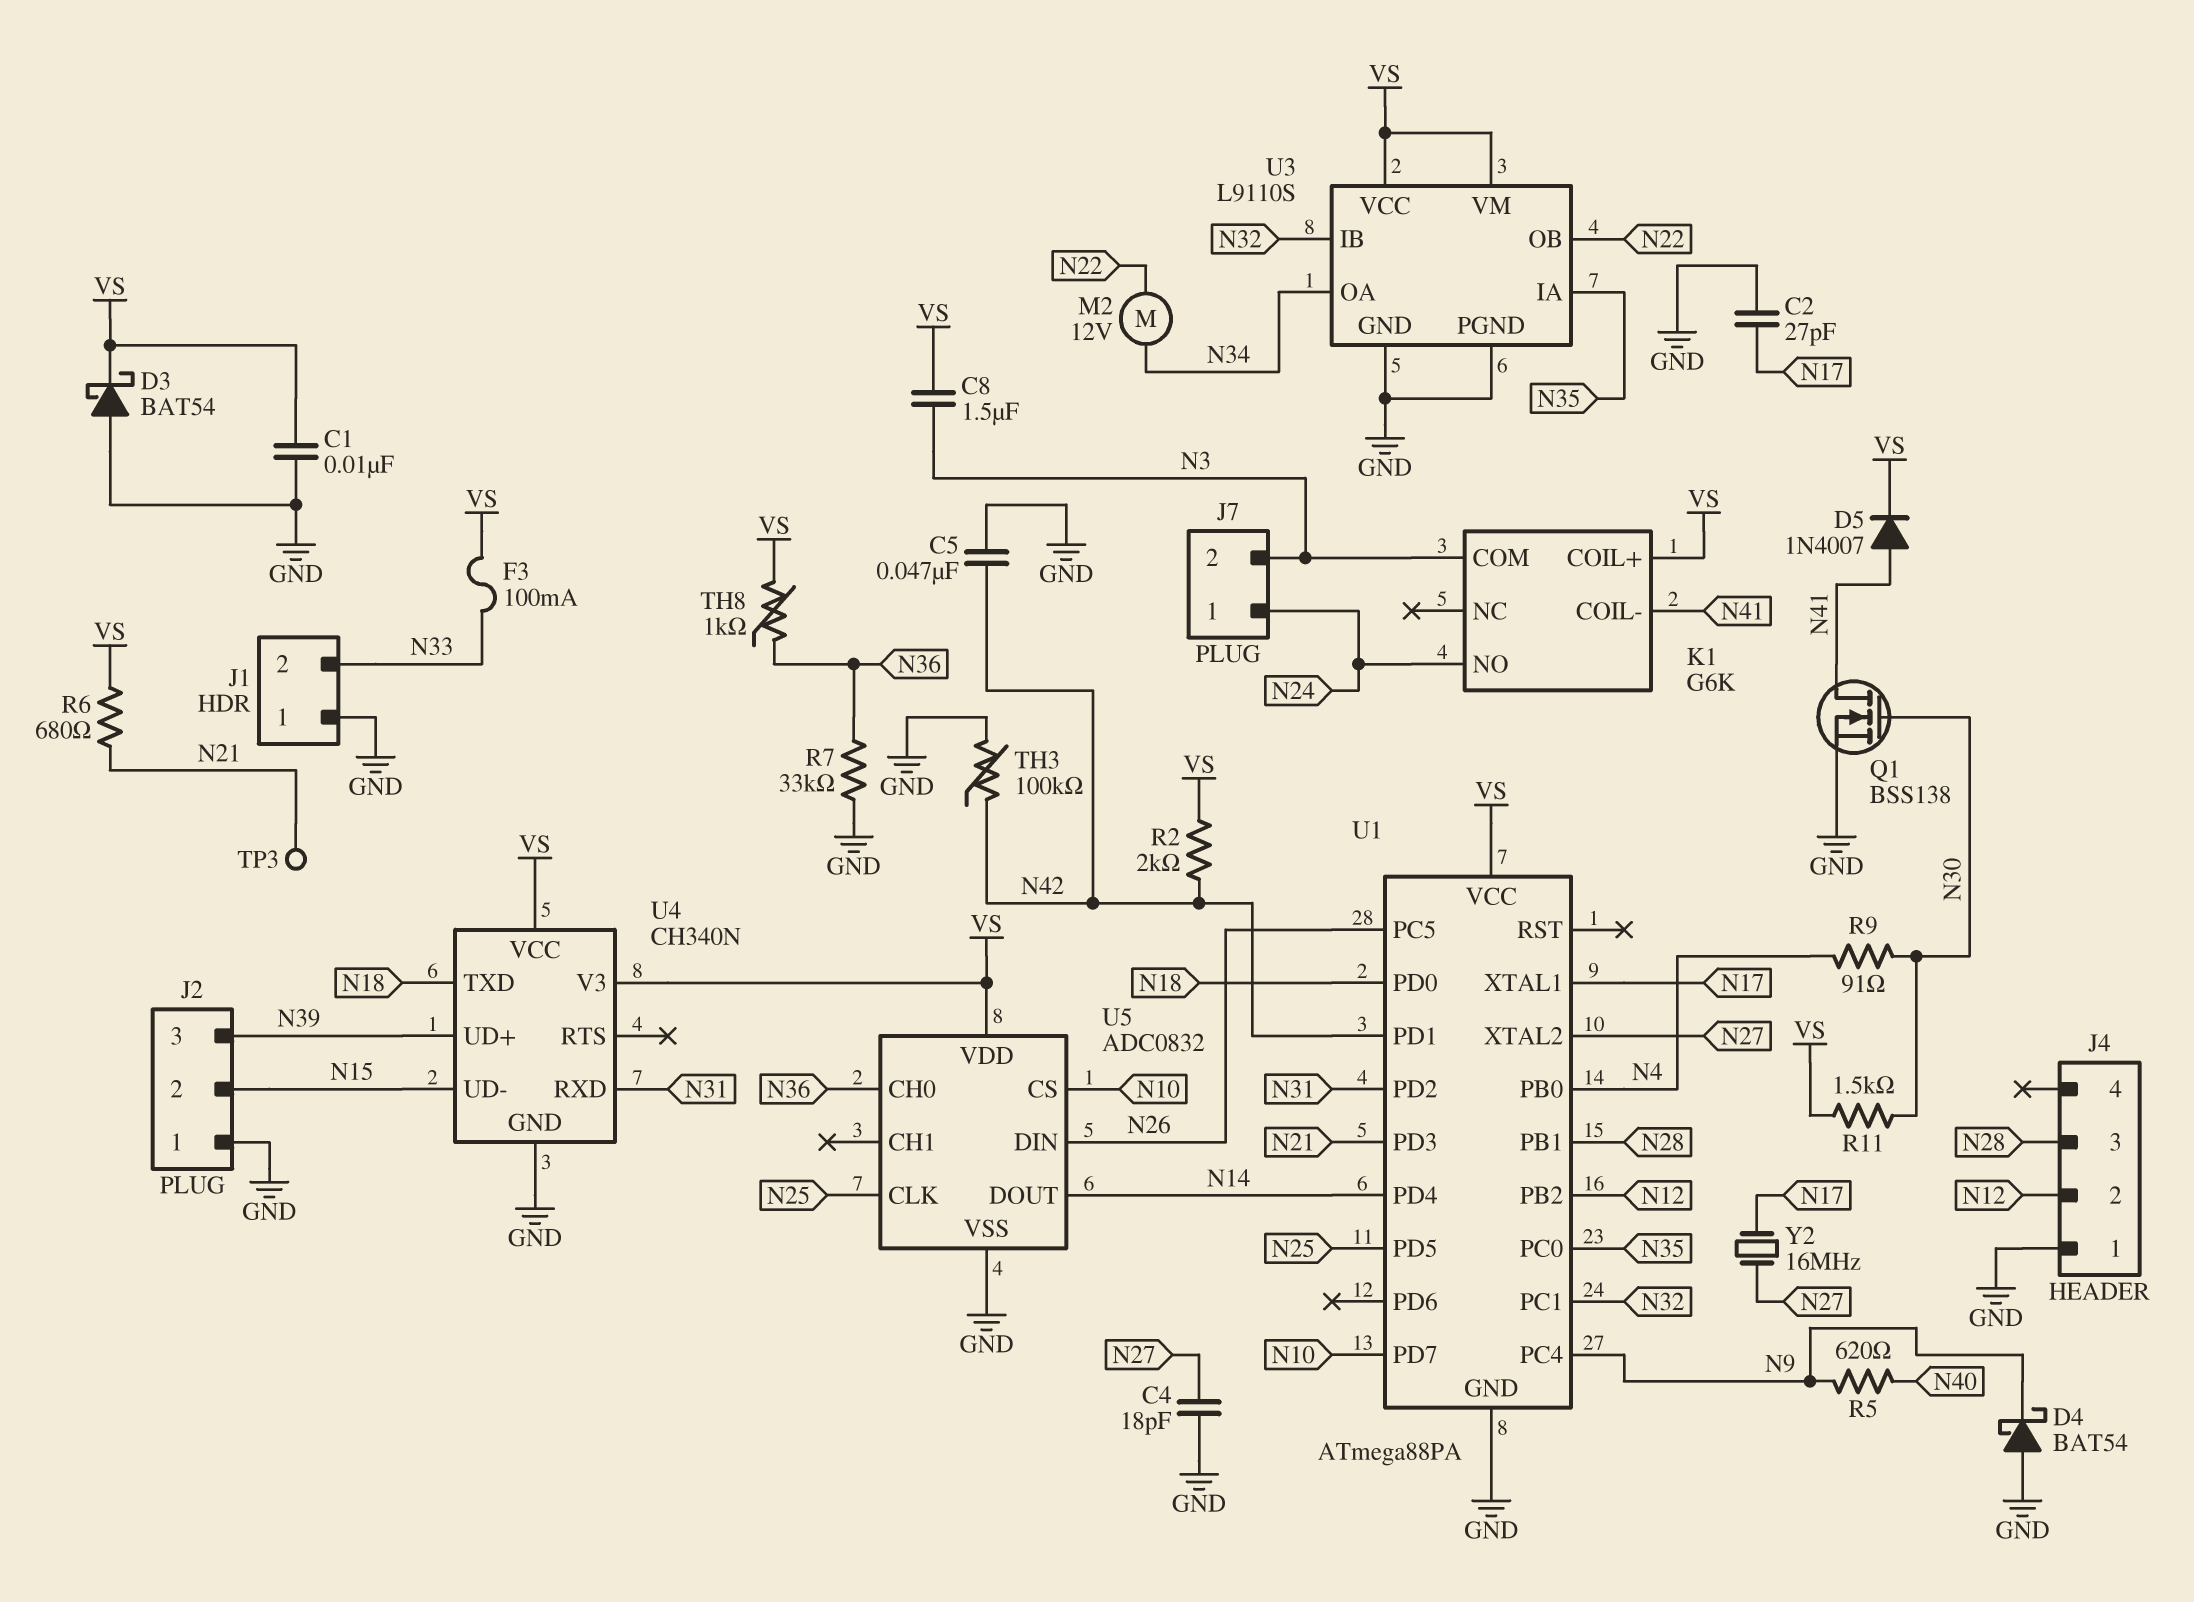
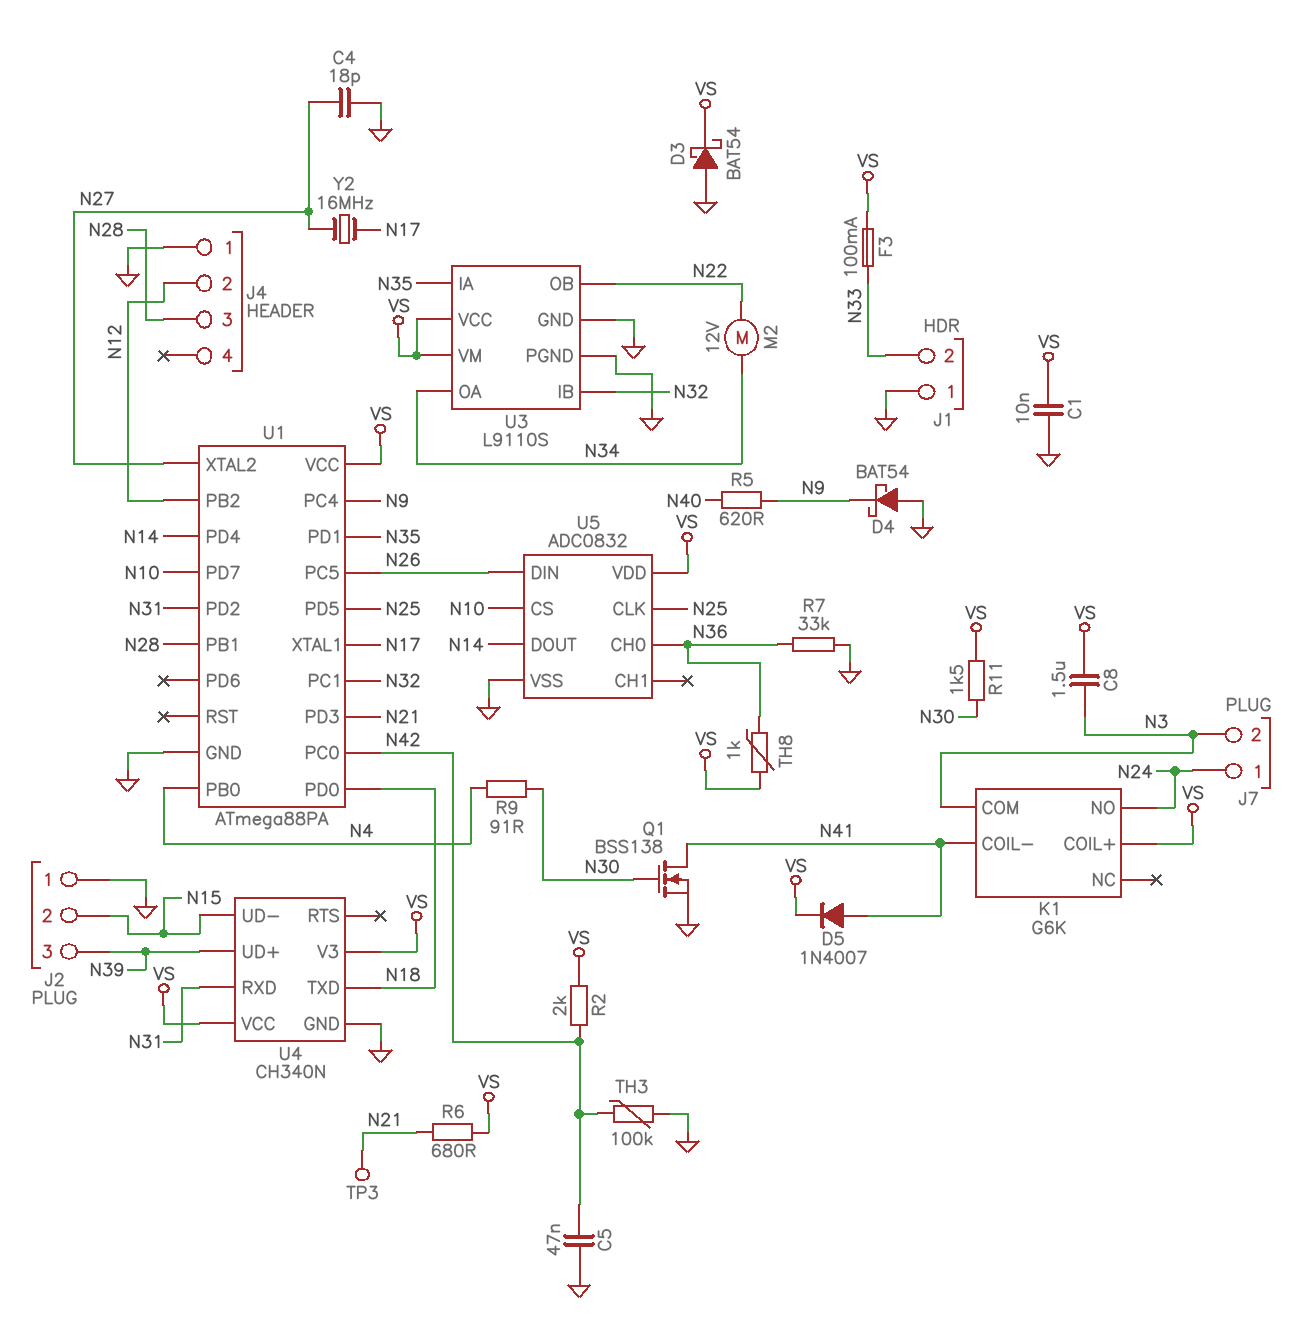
C2: 27pF (GND, N17) -> none
U1 pin PC0: N35 -> N42
U1 pin PD1: N42 -> N35

